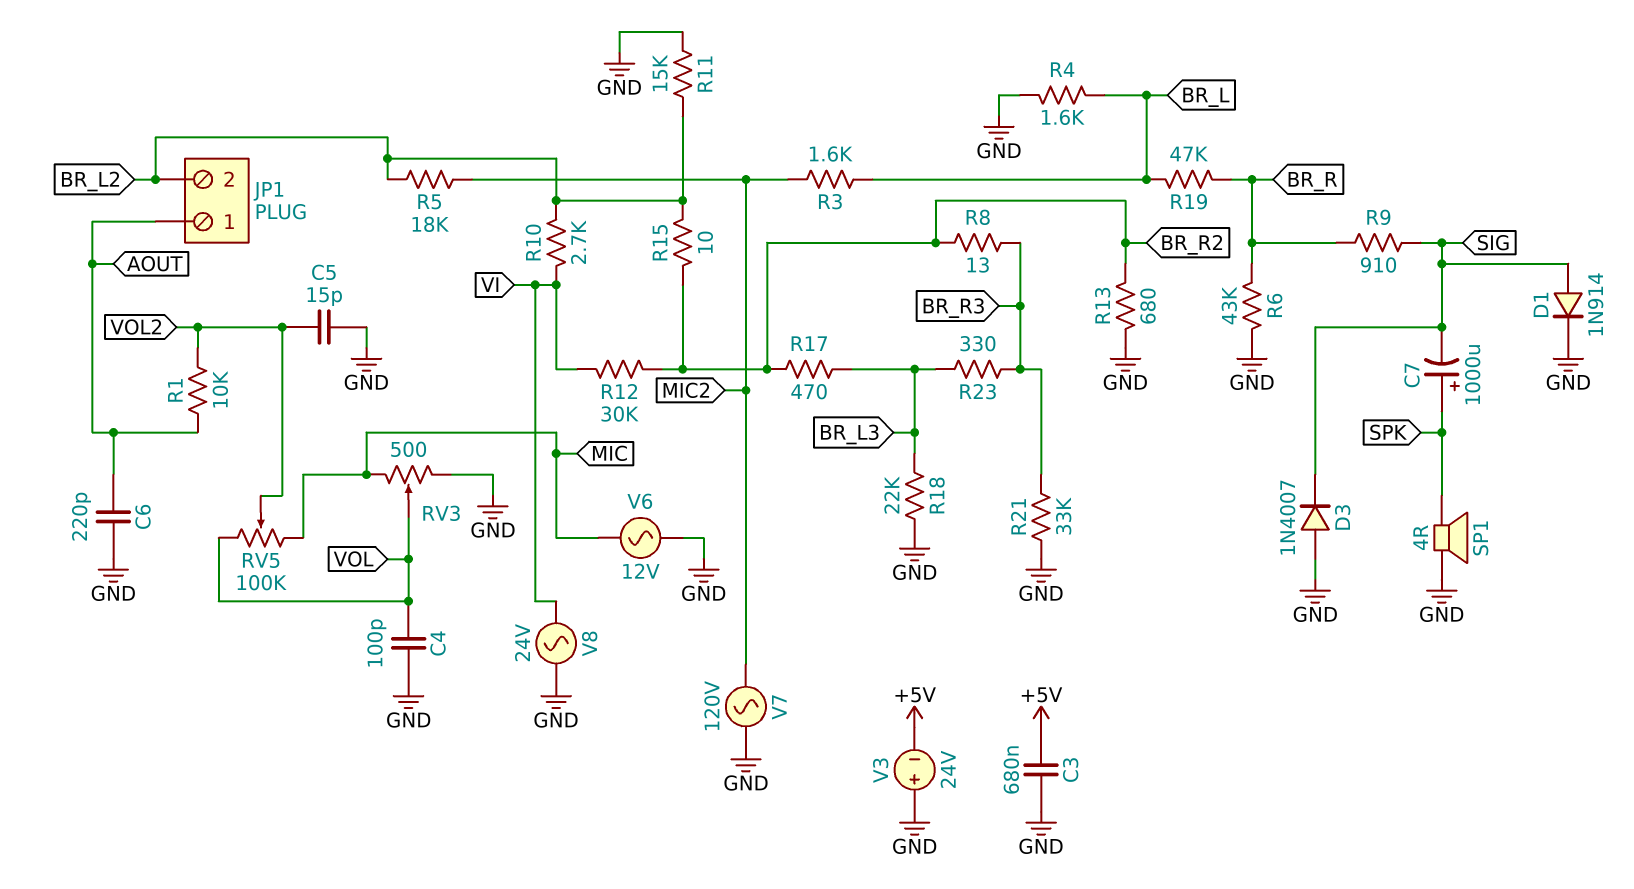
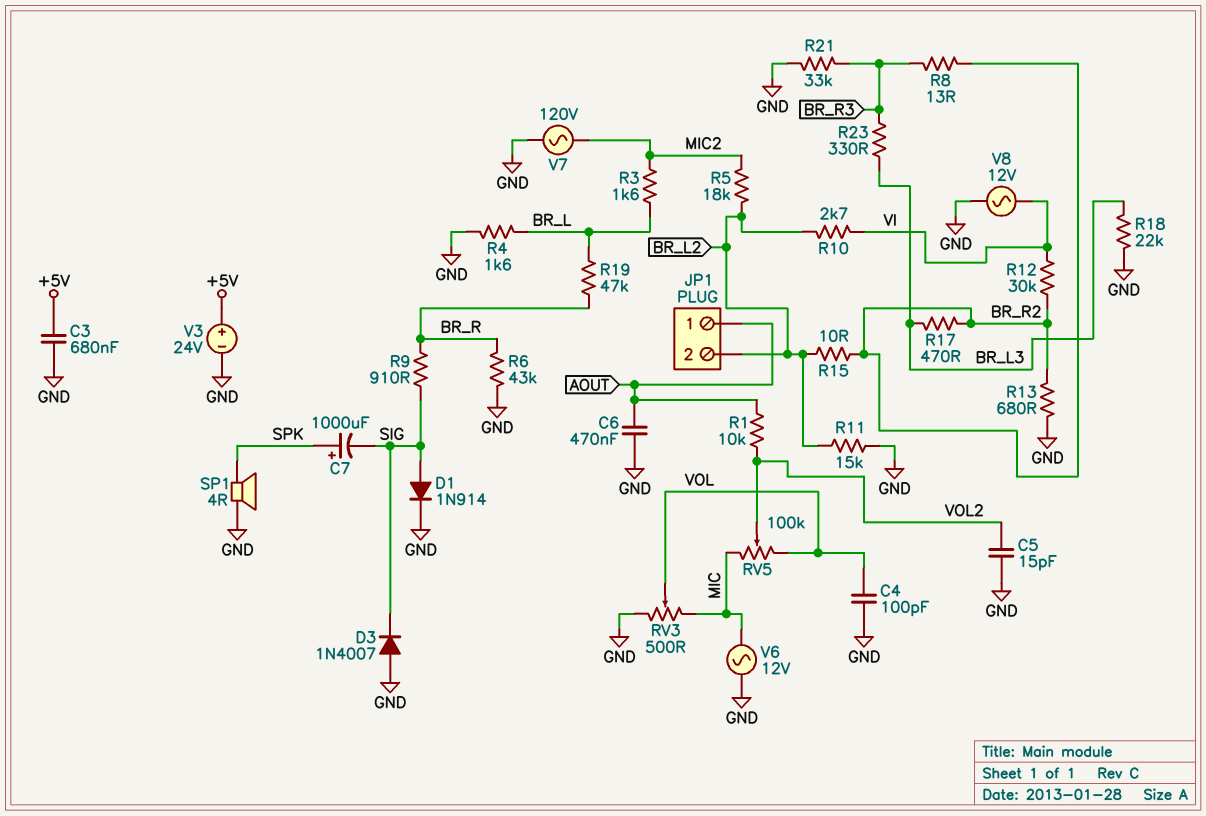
C6: 220pF (AOUT, GND) -> 470nF (AOUT, GND)
V3: 24V (plus GND, minus +5V) -> 24V (plus +5V, minus GND)
V8: AC 24V (GND, VI) -> AC 12V (GND, VI)

